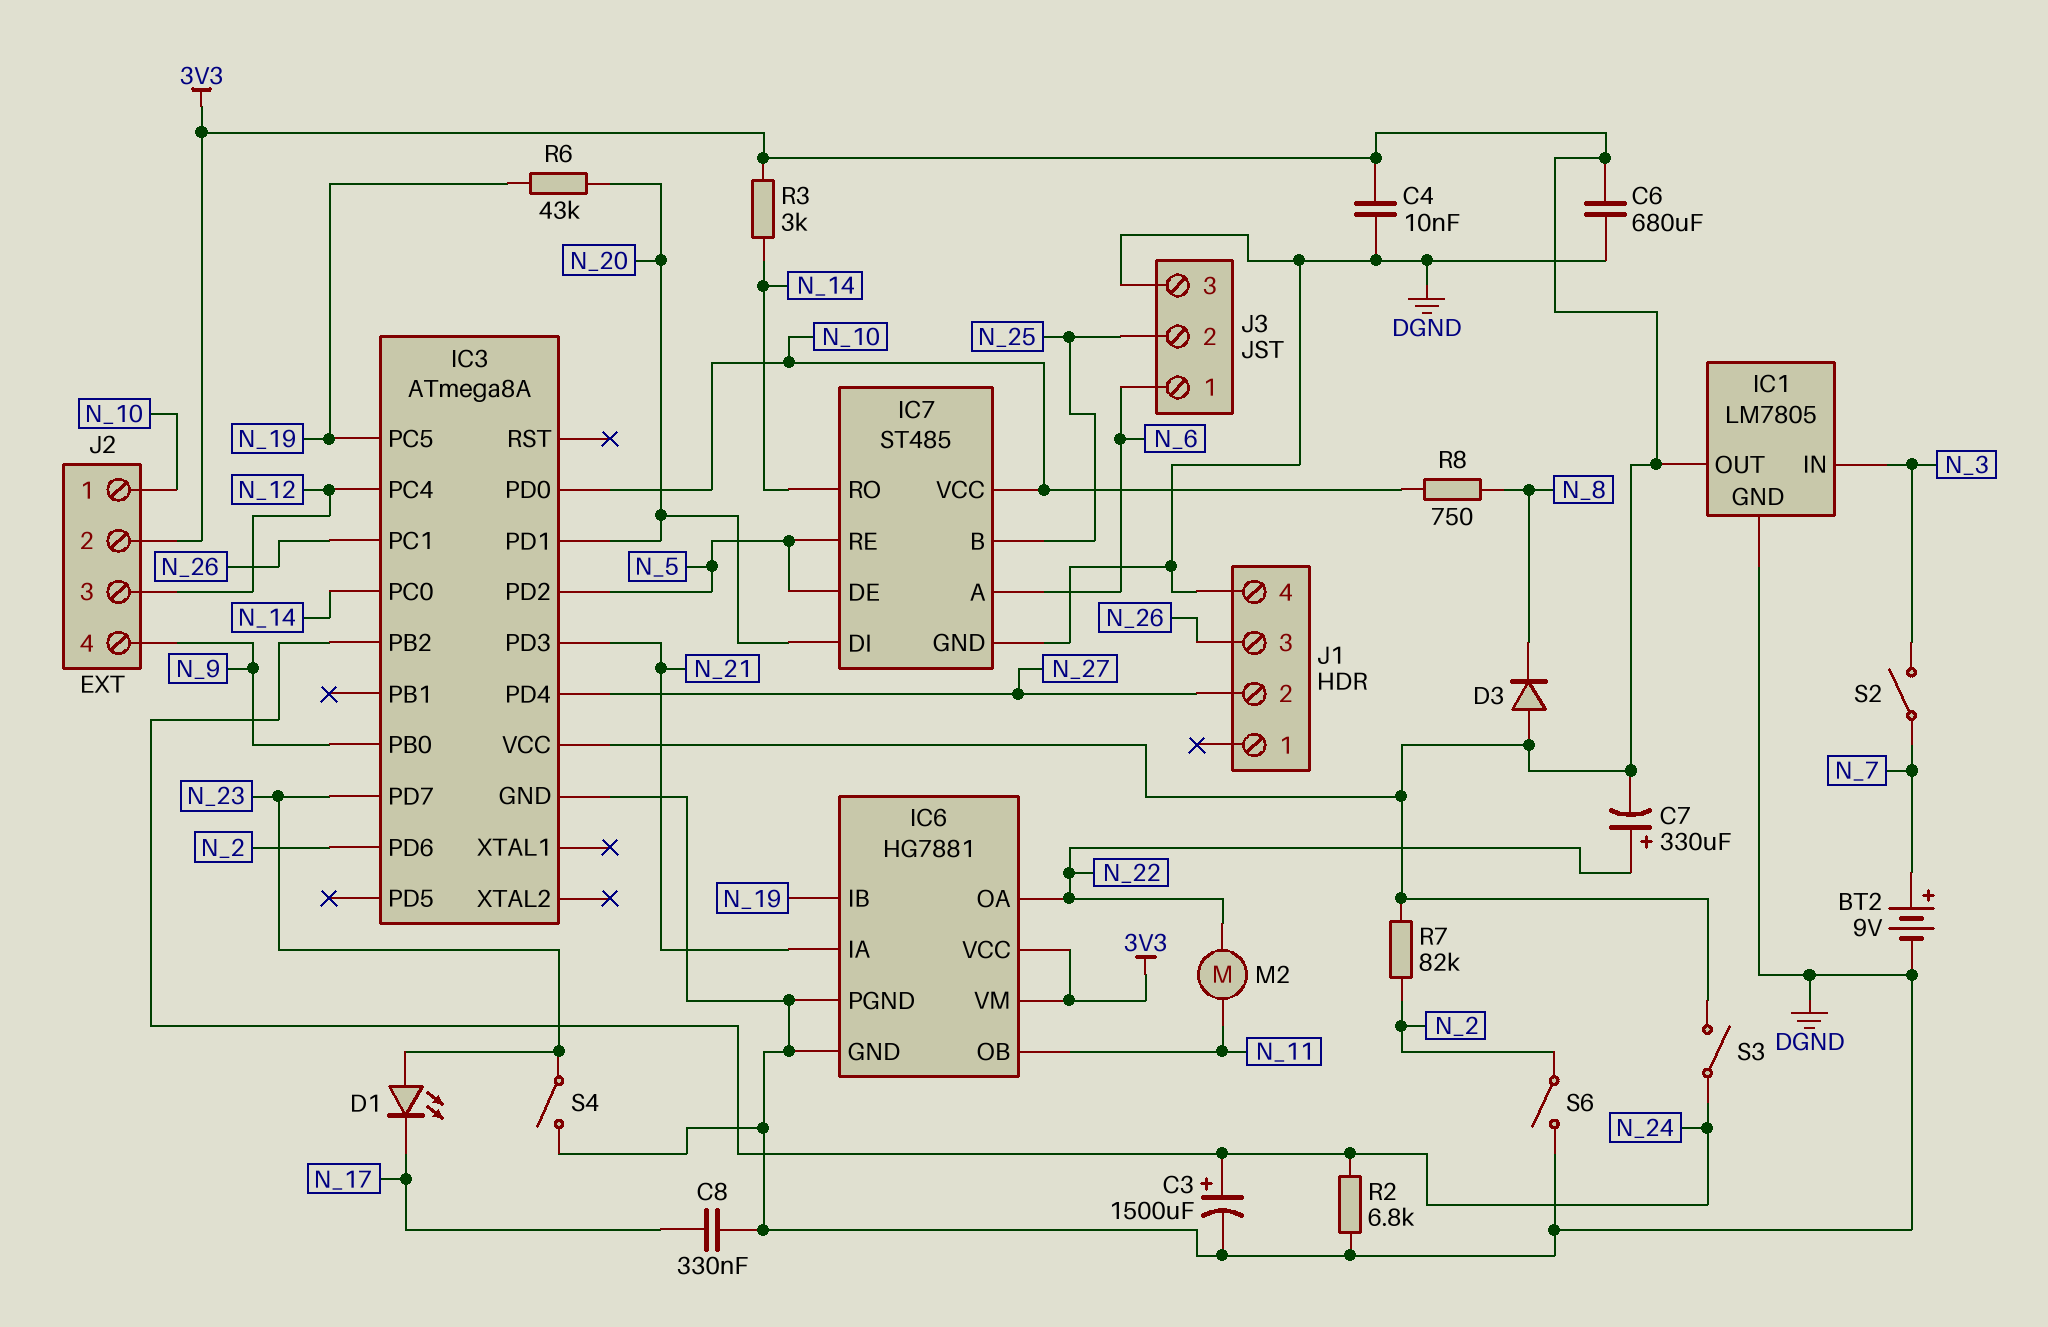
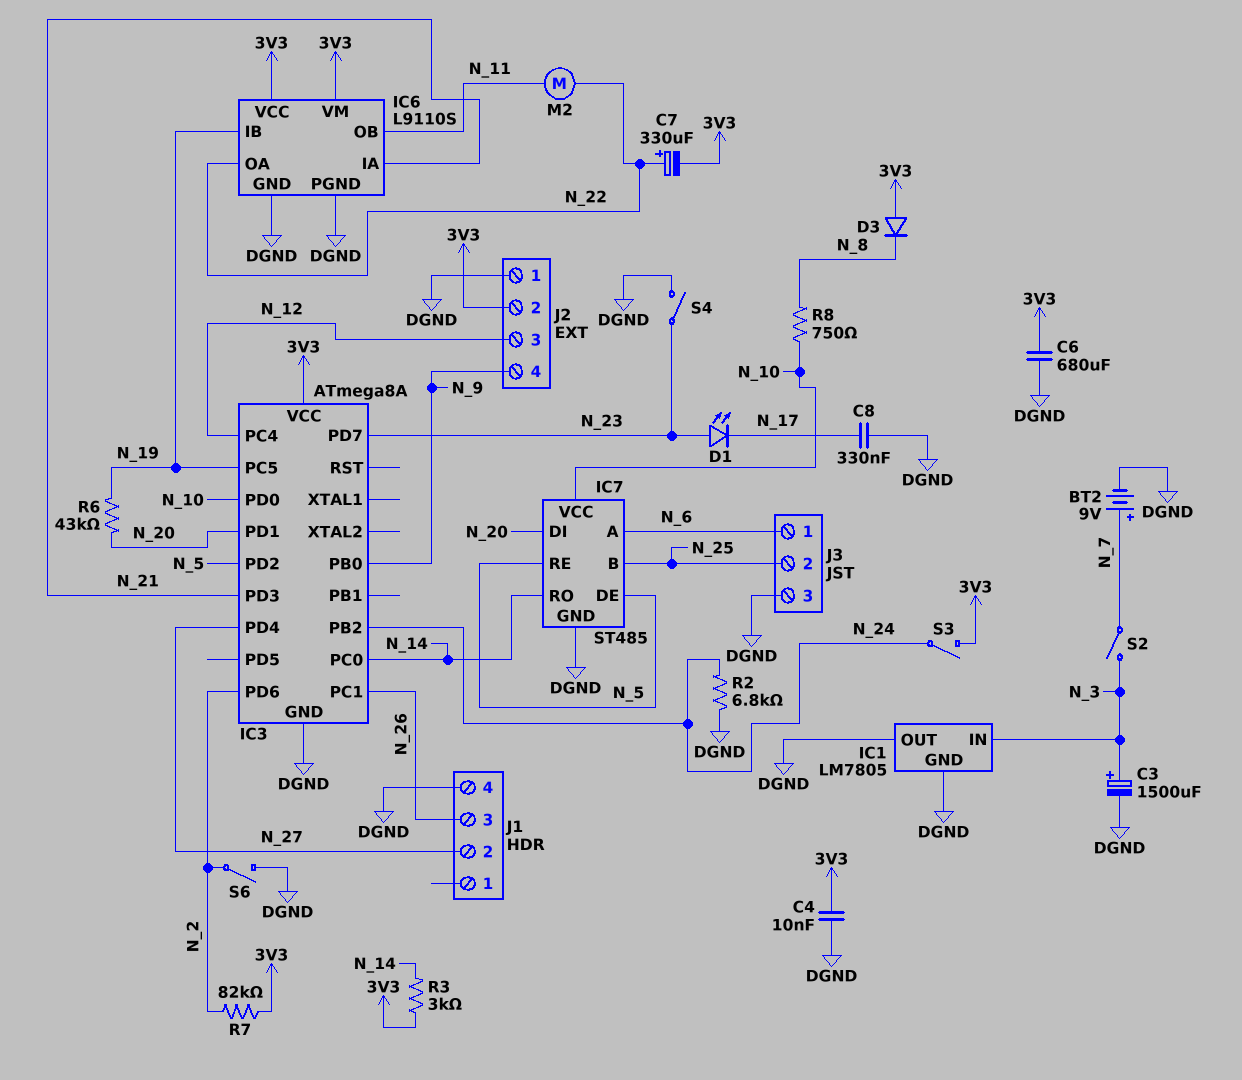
C3: 1500uF (plus N_24, minus DGND) -> 1500uF (plus N_3, minus DGND)
IC1 pin OUT: 3V3 -> DGND
IC6: HG7881 -> L9110S
J2 pin 1: N_10 -> DGND

